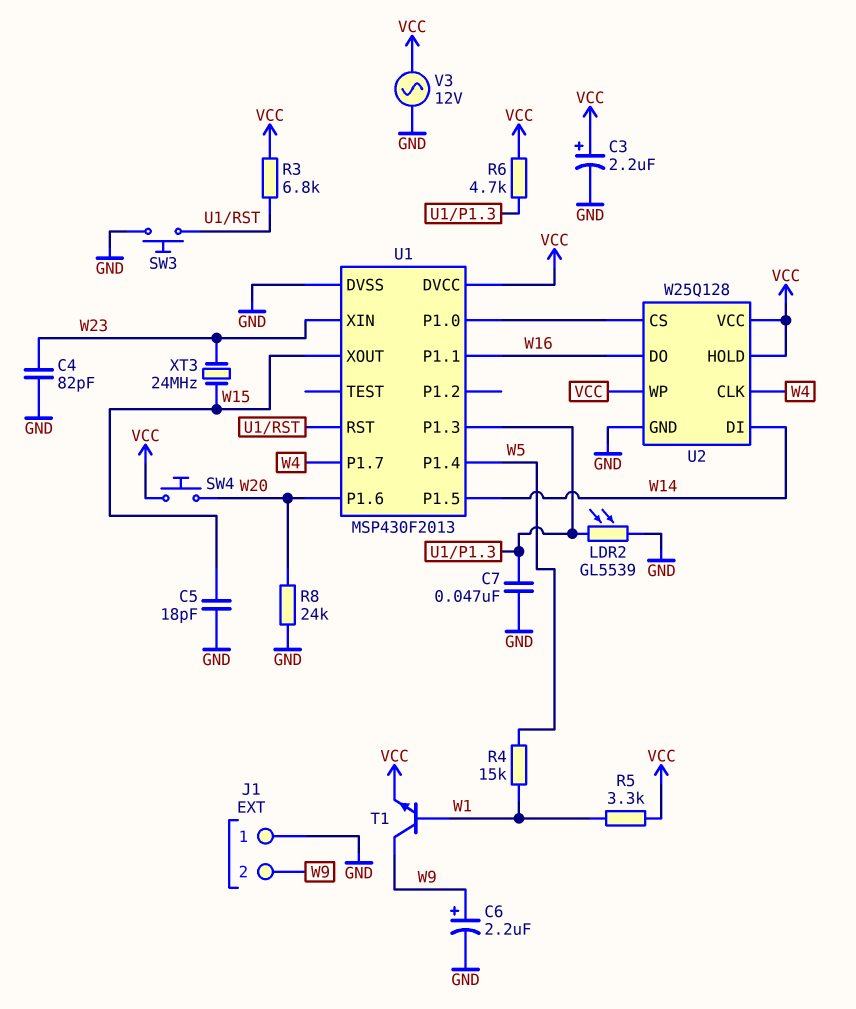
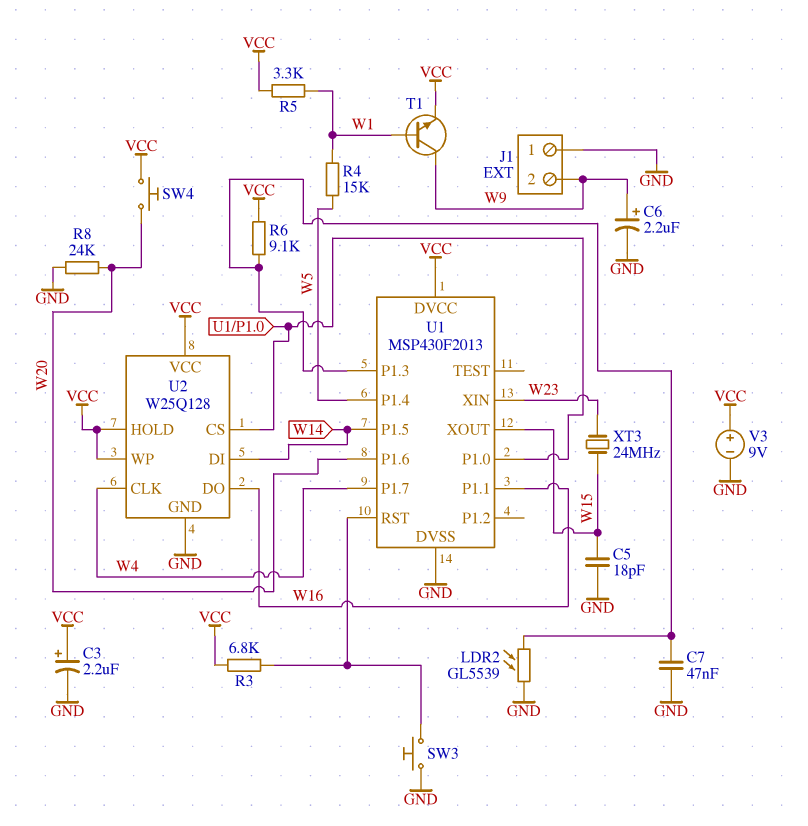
C4: 82pF (GND, W23) -> none
R6: 4.7k (U1/P1.3, VCC) -> 9.1k (U1/P1.3, VCC)
V3: AC 12V (GND, VCC) -> 9V (plus VCC, minus GND)

